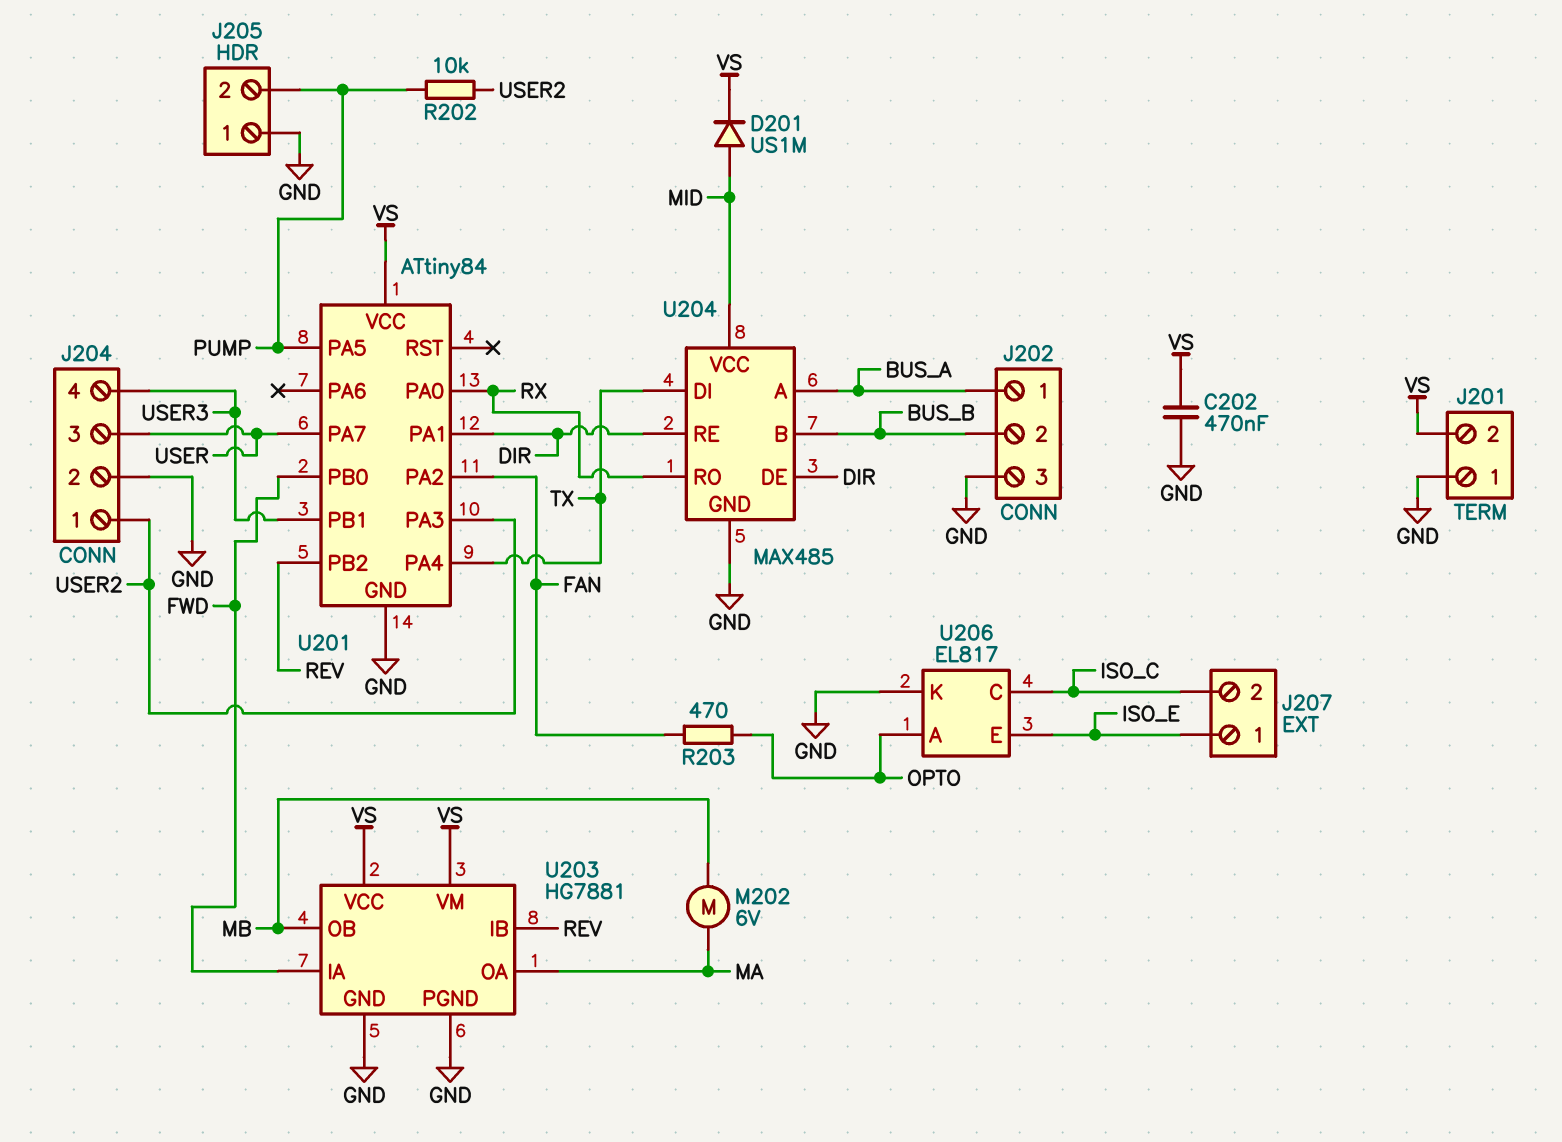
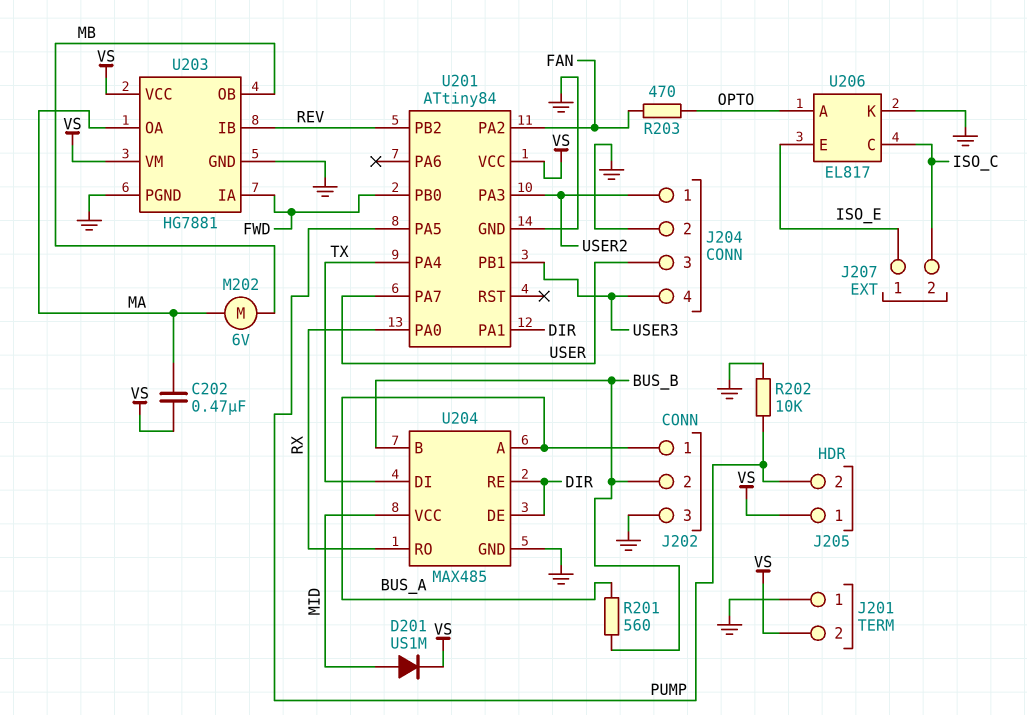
C202: 470nF (GND, VS) -> 470nF (MA, VS)
J205 pin 1: GND -> VS
R201: none -> 560 (BUS_A, BUS_B)
R202: 10k (PUMP, USER2) -> 10k (GND, PUMP)

